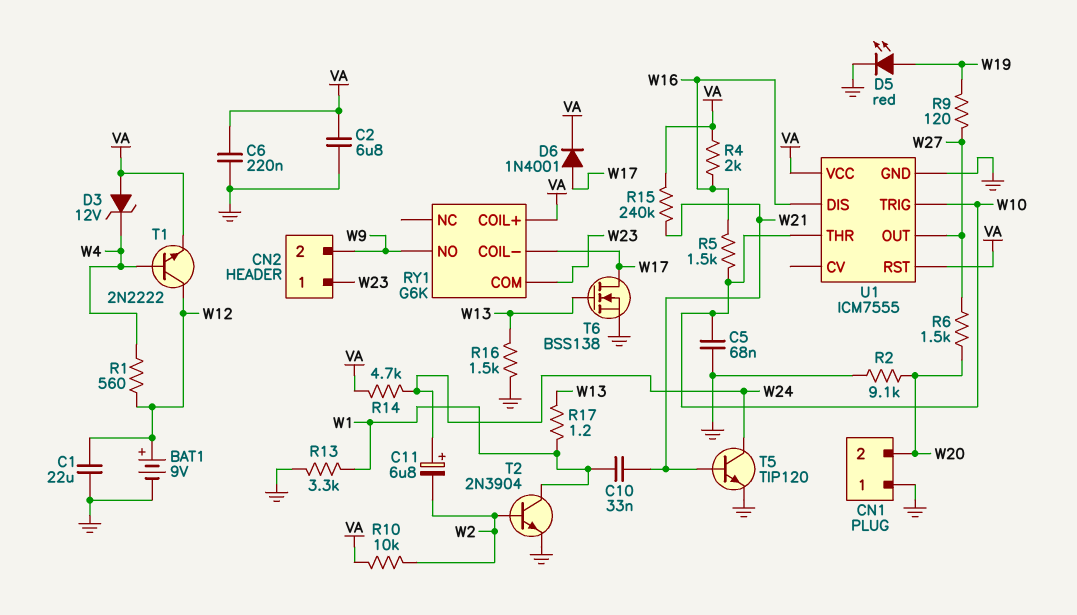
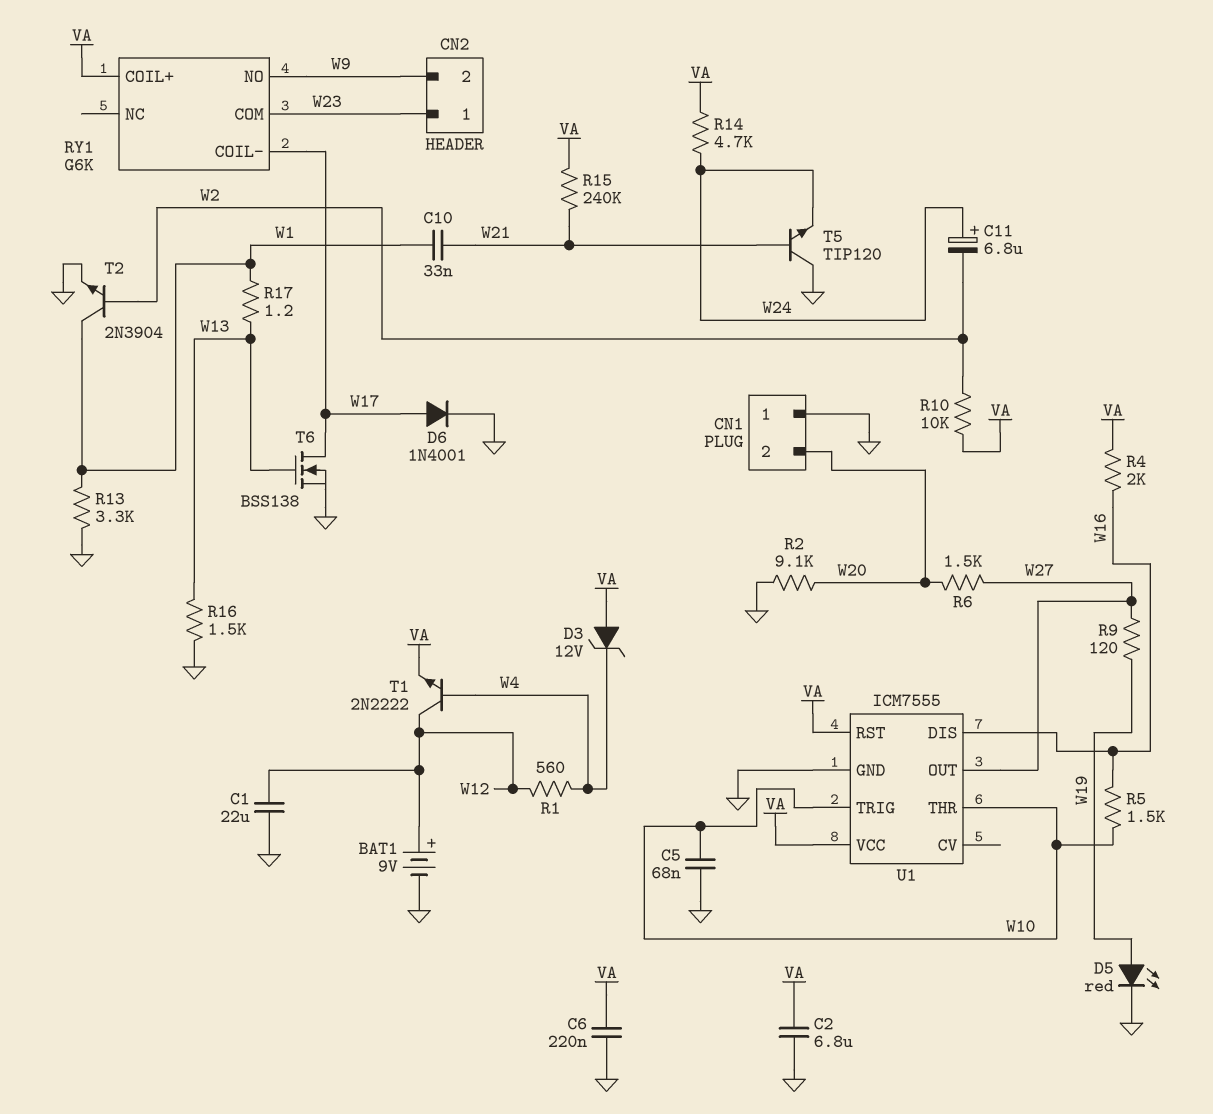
D6: diode 1N4001 (A W17, K VA) -> diode 1N4001 (A W17, K GND)
T5: NPN TIP120 (B W21, C W24, E GND) -> NPN TIP120 (B W21, C GND, E W24)

